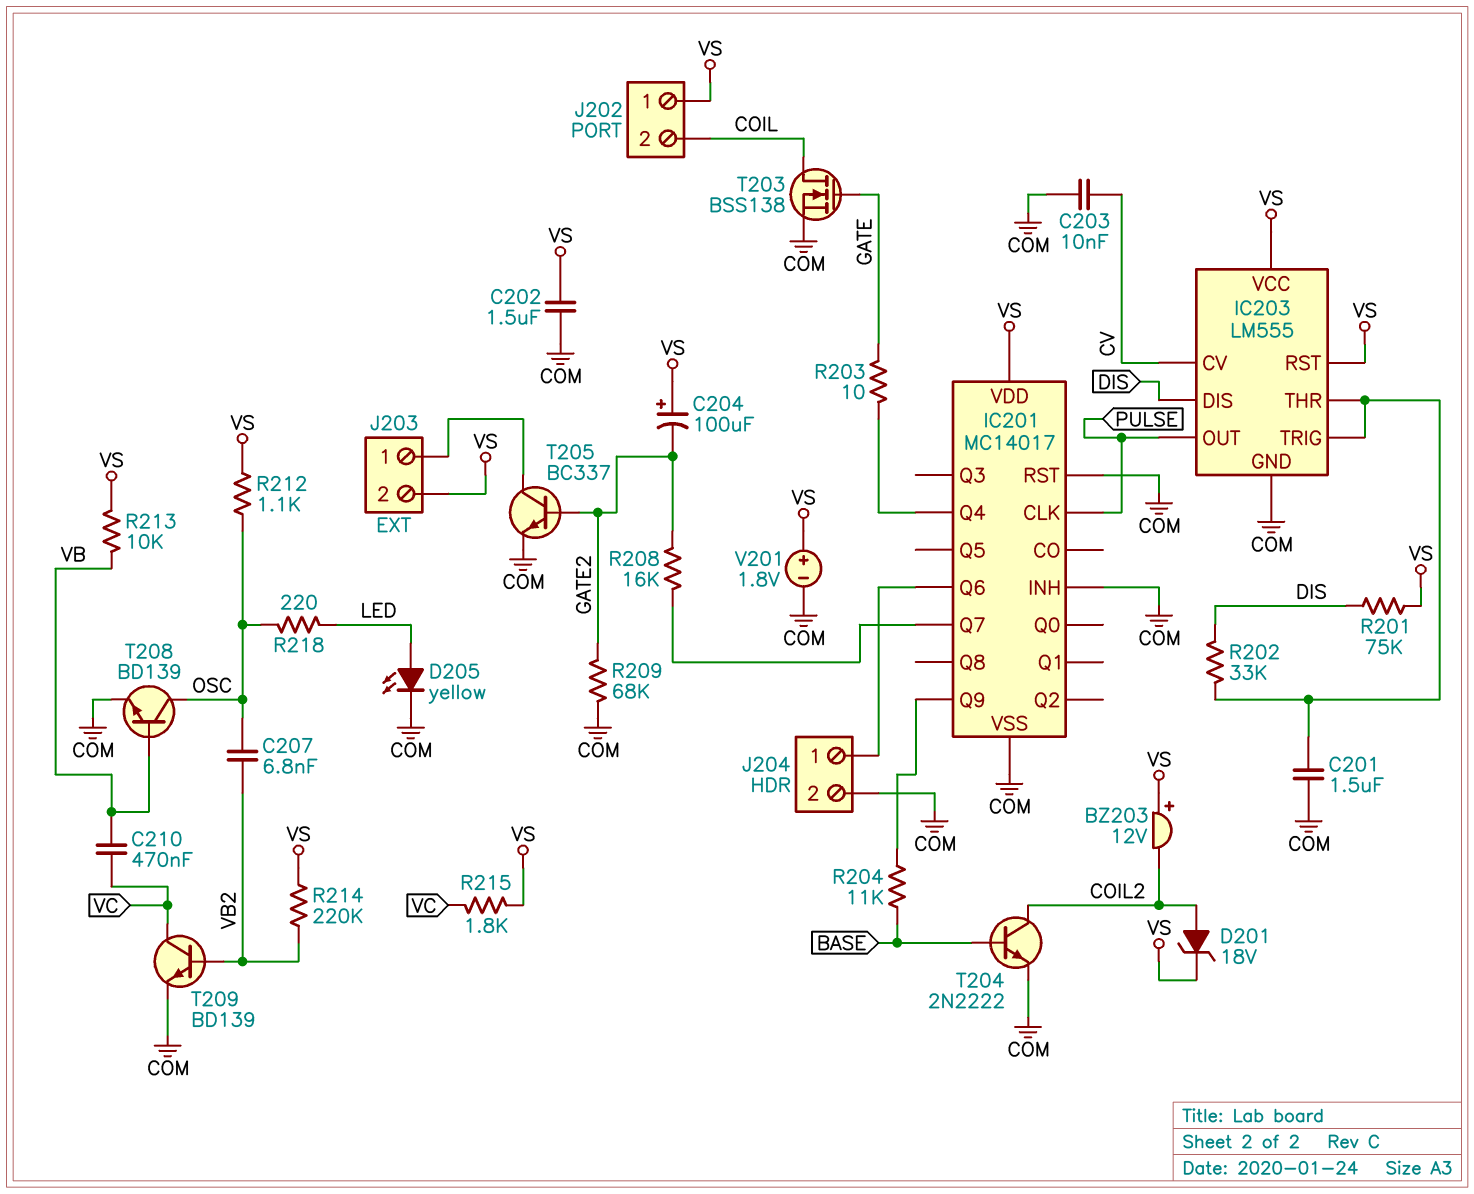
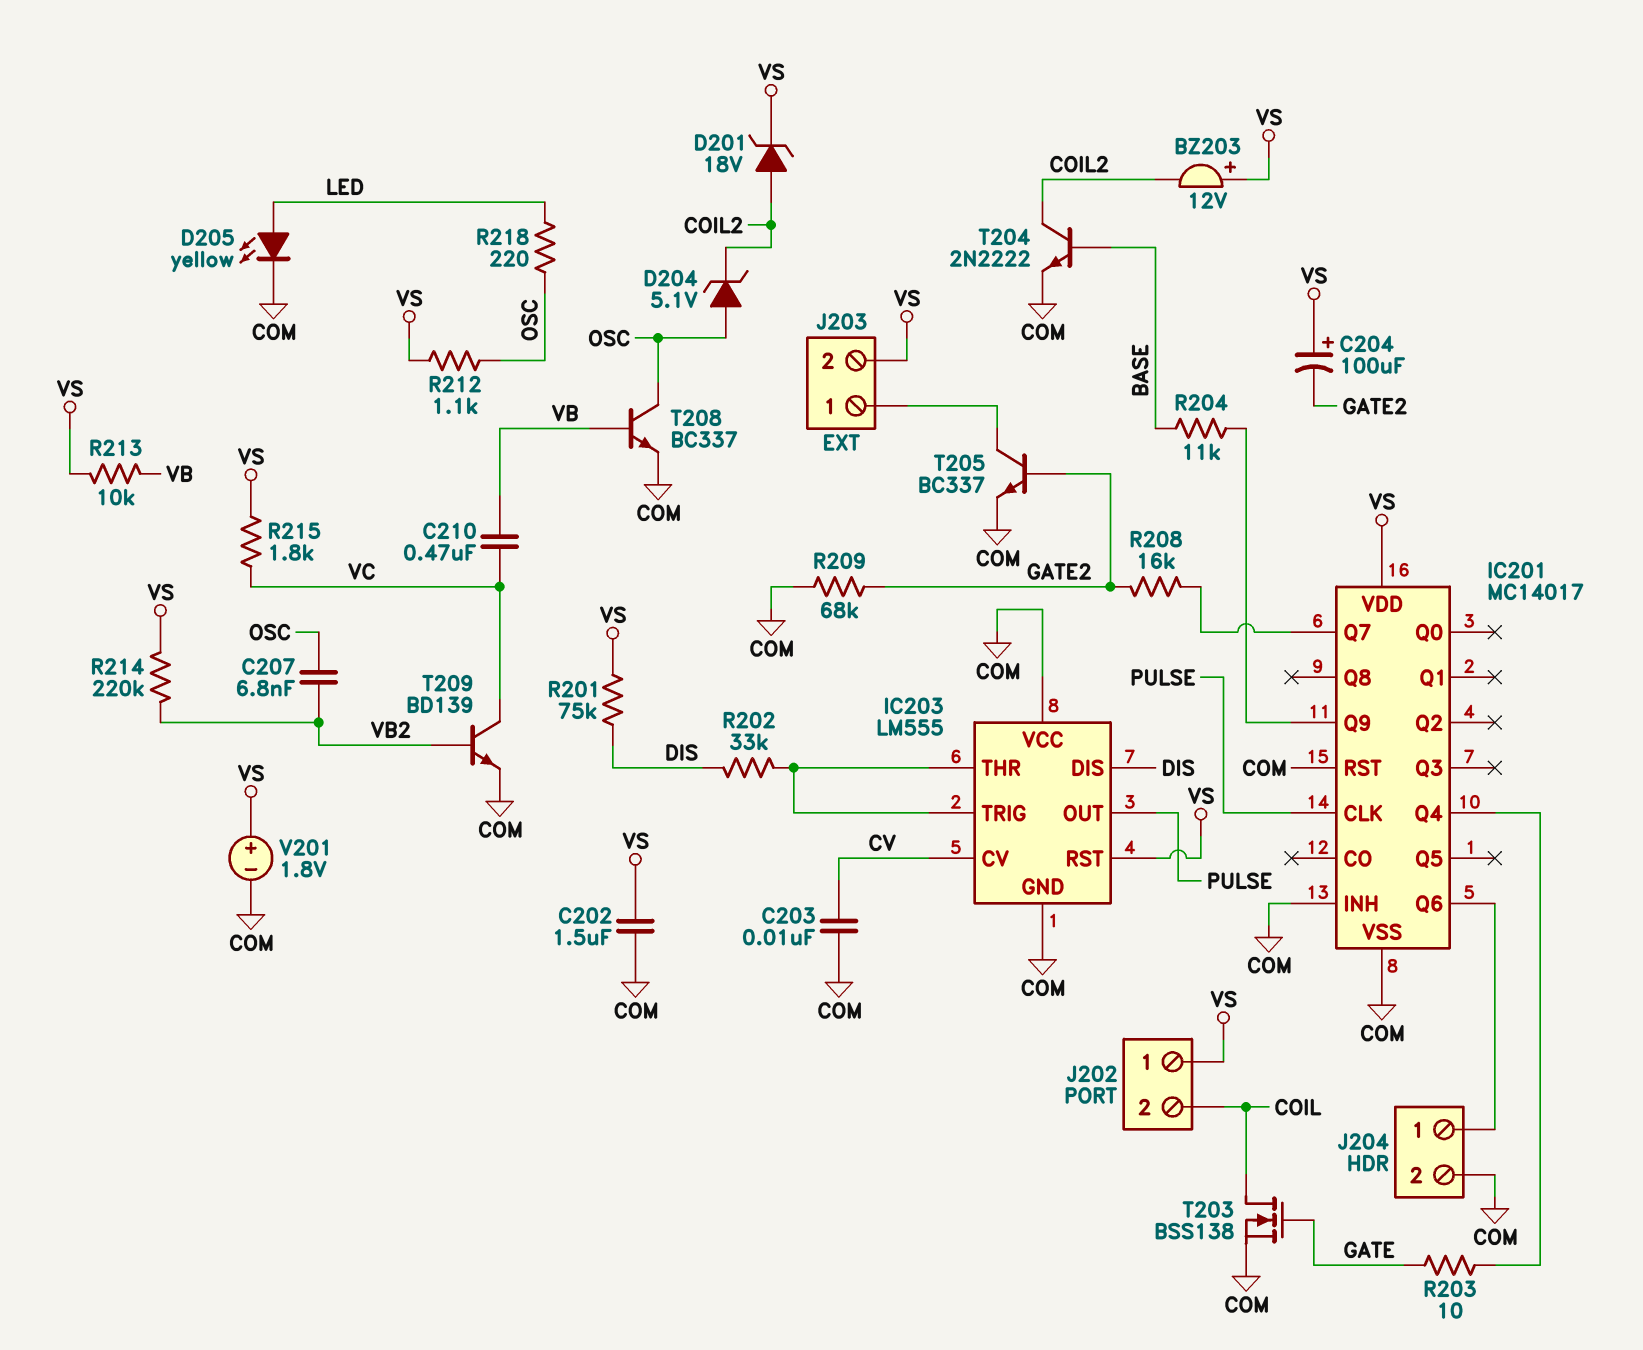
C201: 1.5uF (COM, IC203/THR) -> none
D204: none -> zener 5.1V (A OSC, K COIL2)
IC203 pin VCC: VS -> COM
T208: NPN BD139 (B VB, C OSC, E COM) -> NPN BC337 (B VB, C OSC, E COM)

